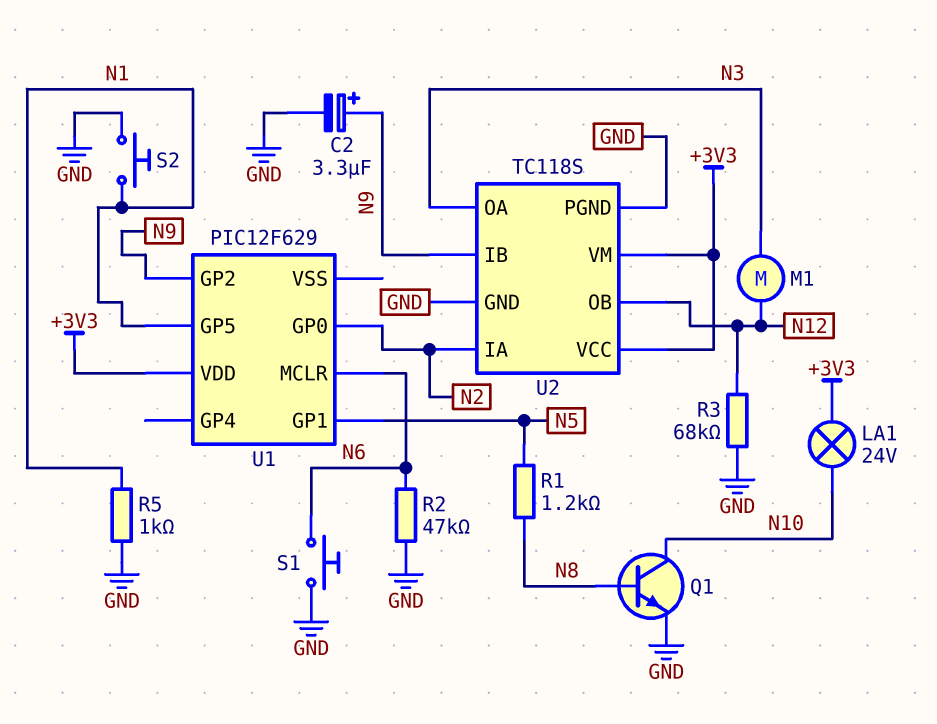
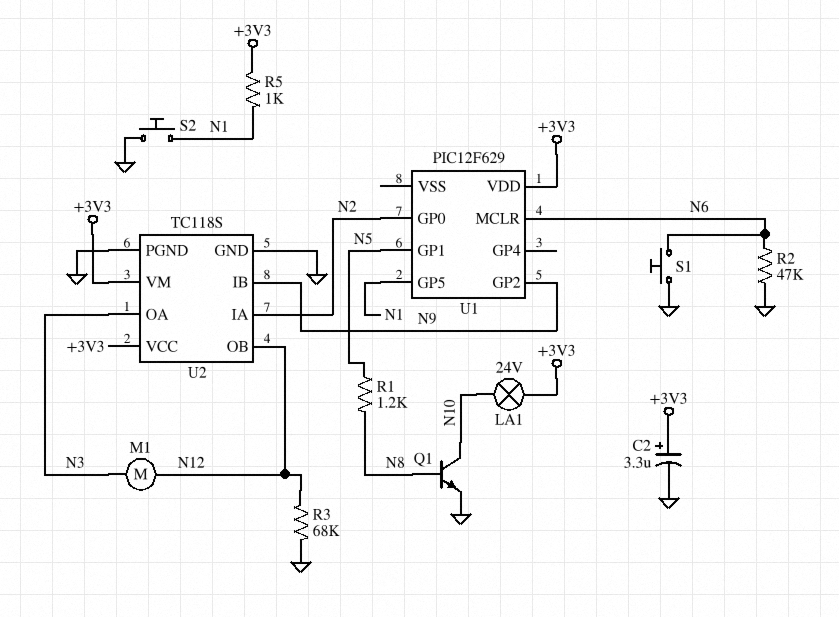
C2: 3.3uF (plus N9, minus GND) -> 3.3uF (plus +3V3, minus GND)
R5: 1k (GND, N1) -> 1k (+3V3, N1)

